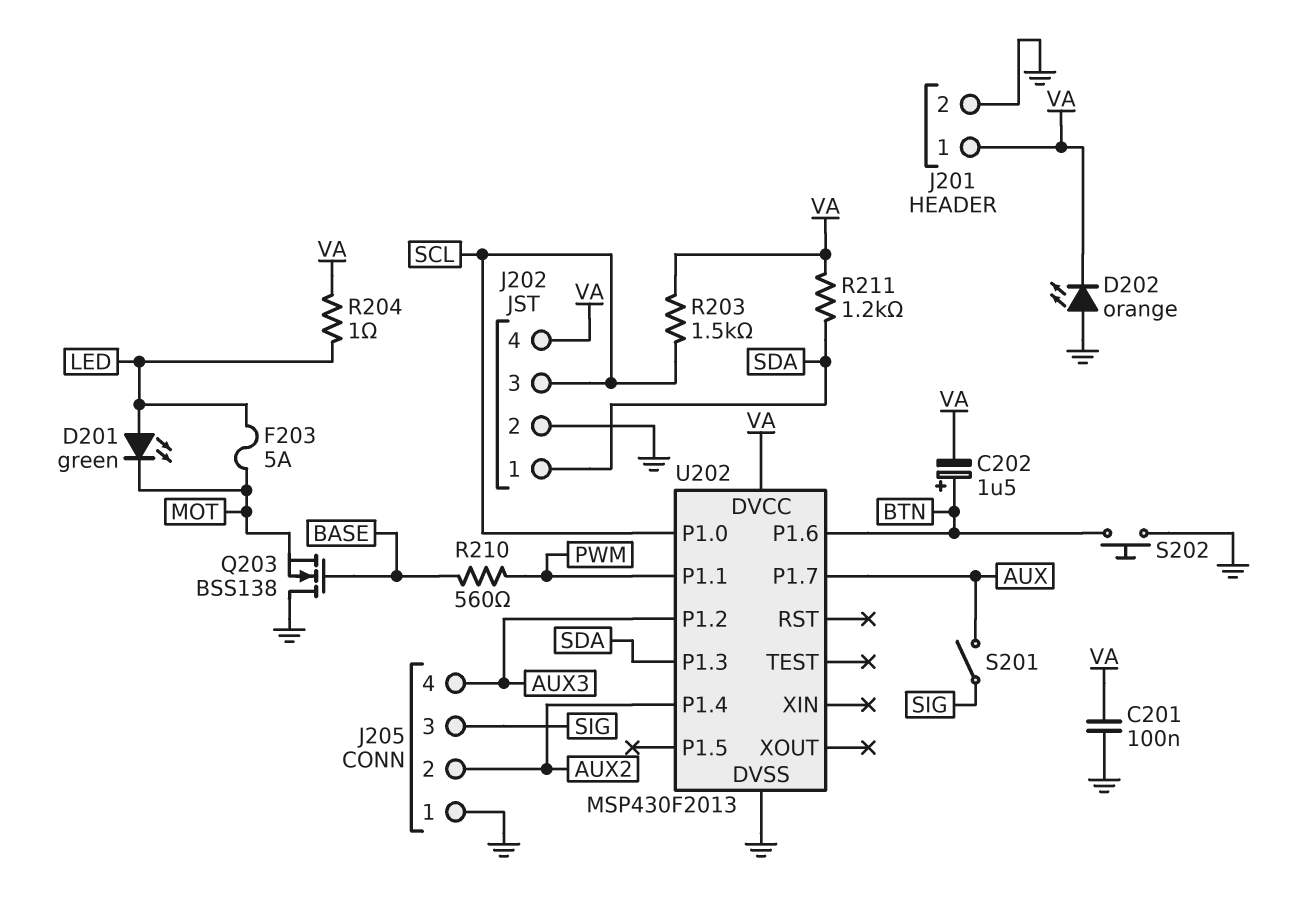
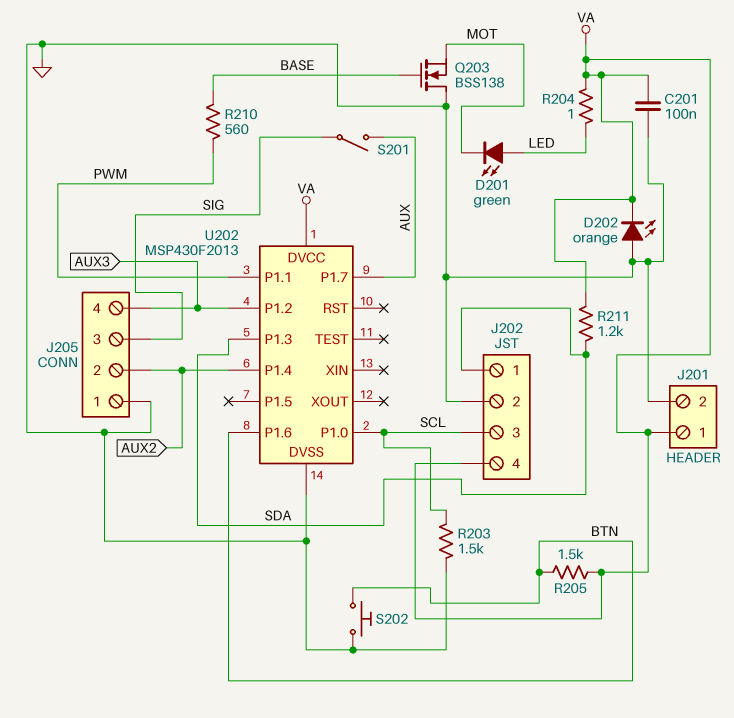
C202: 1.5uF (plus BTN, minus VA) -> none
F203: 5A (LED, MOT) -> none
R203: 1.5k (SCL, VA) -> 1.5k (GND, SCL)
R205: none -> 1.5k (BTN, VA)

